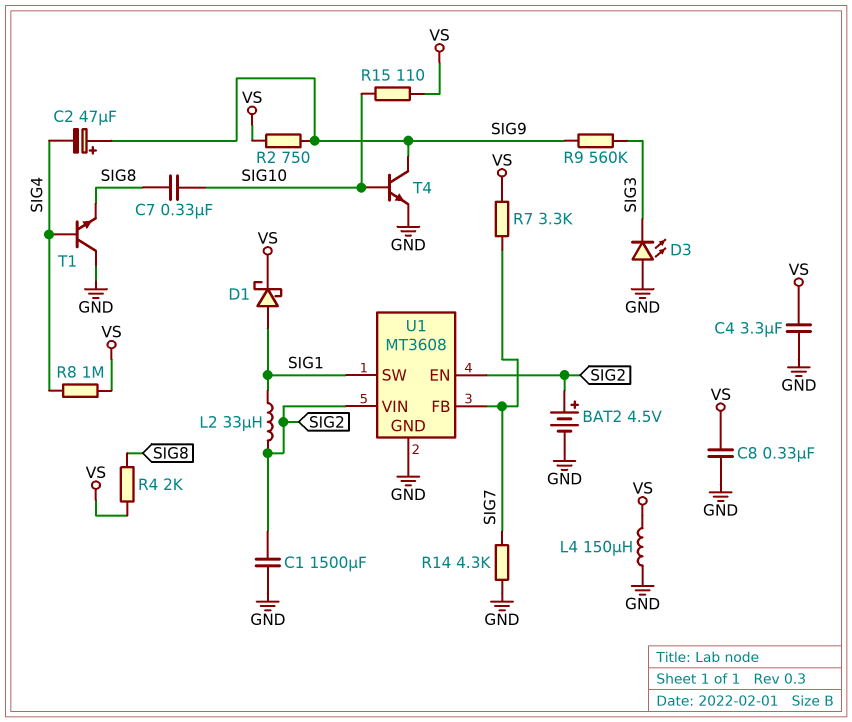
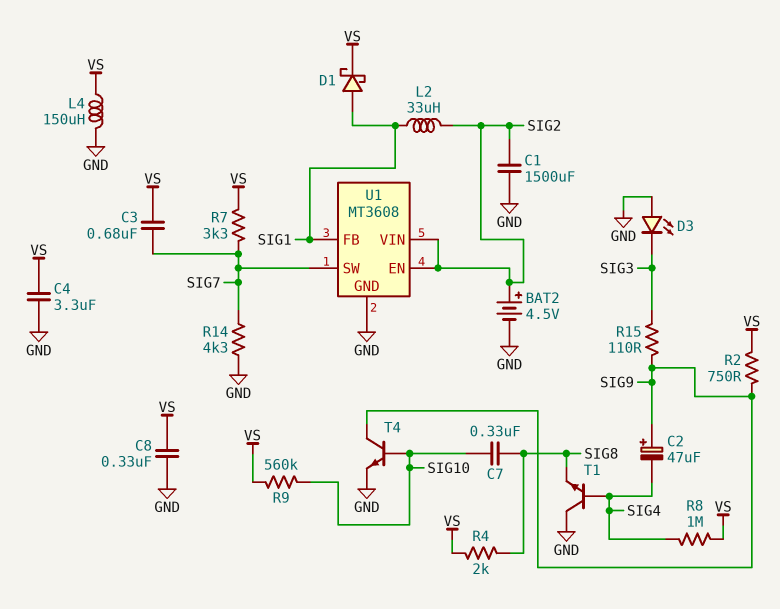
C3: none -> 680nF (SIG7, VS)
R9: 560k (SIG3, SIG9) -> 560k (SIG10, VS)
R15: 110 (SIG10, VS) -> 110 (SIG3, SIG9)
U1 pin FB: SIG7 -> SIG1
U1 pin SW: SIG1 -> SIG7

